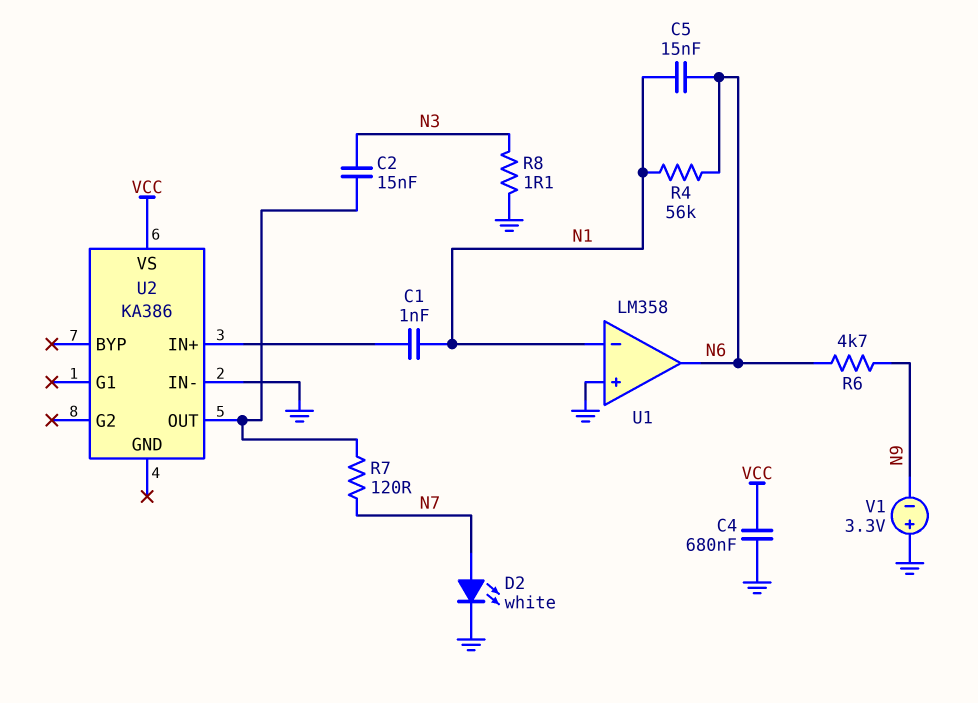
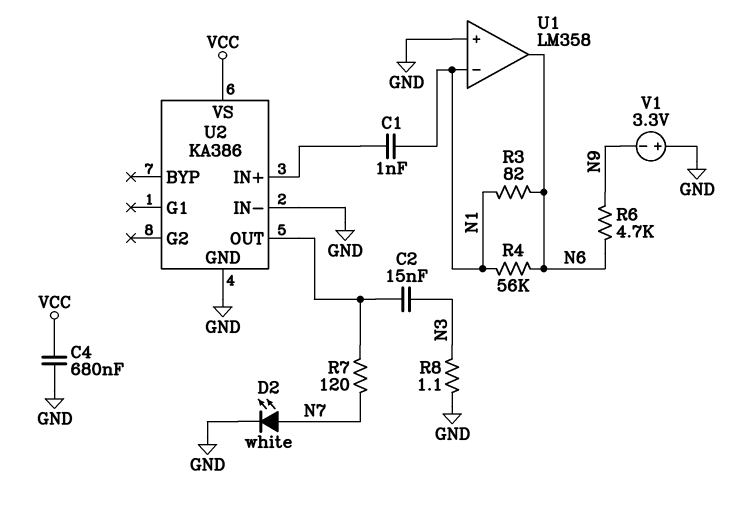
C5: 15nF (N1, N6) -> none
R3: none -> 82 (N1, N6)
U2 pin GND: none -> GND

